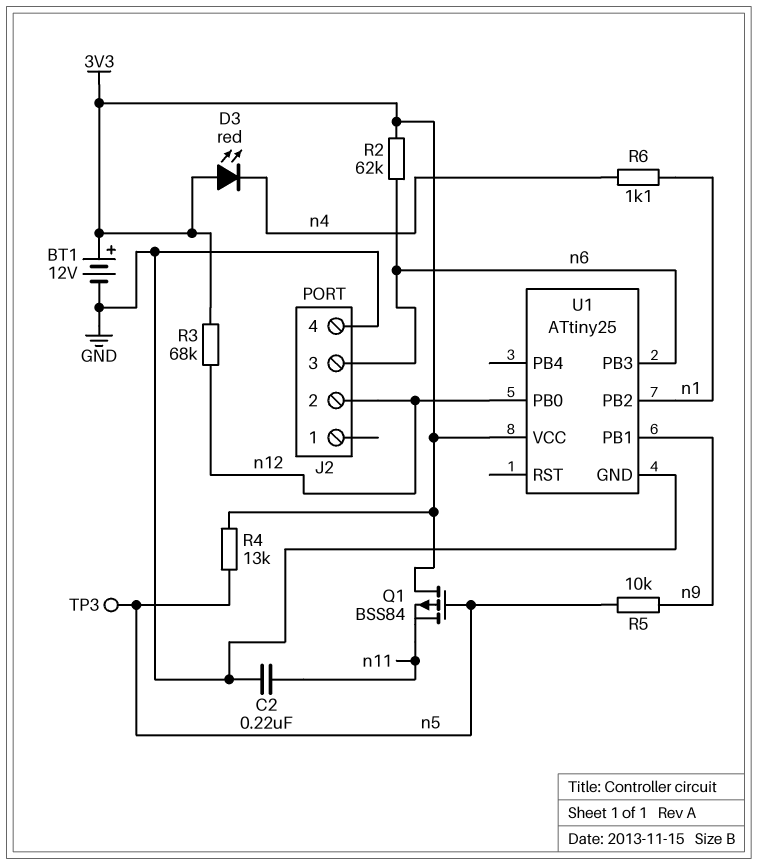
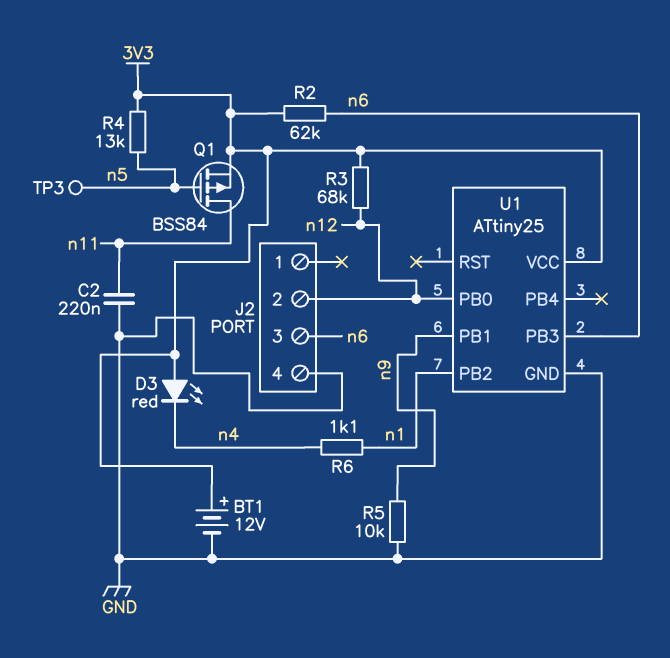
Q1: PMOS BSS84 (G n5, D 3V3, S n11) -> PMOS BSS84 (G n5, D n11, S 3V3)
R5: 10k (n5, n9) -> 10k (GND, n9)

